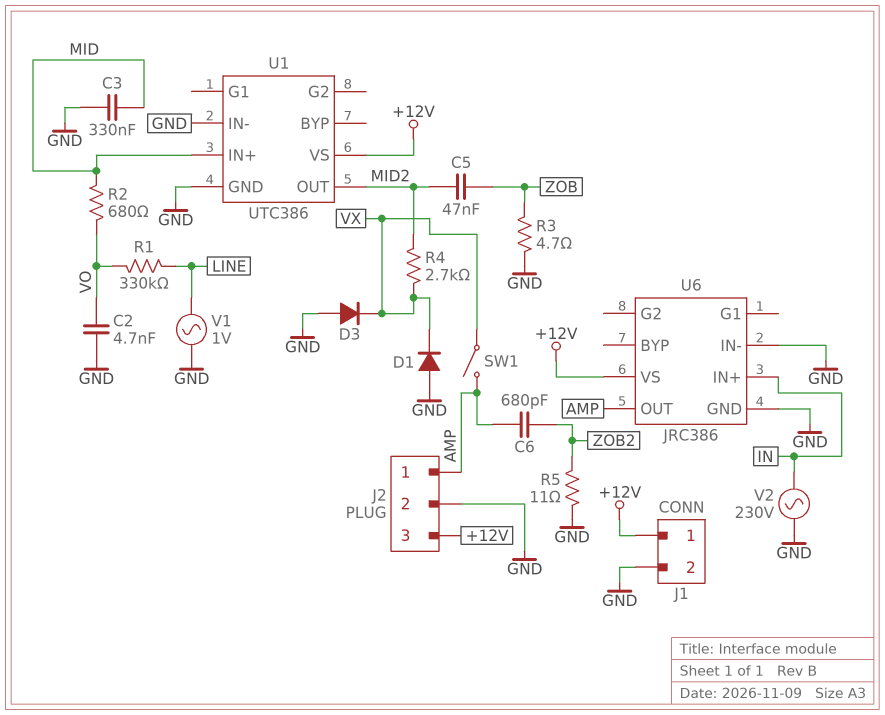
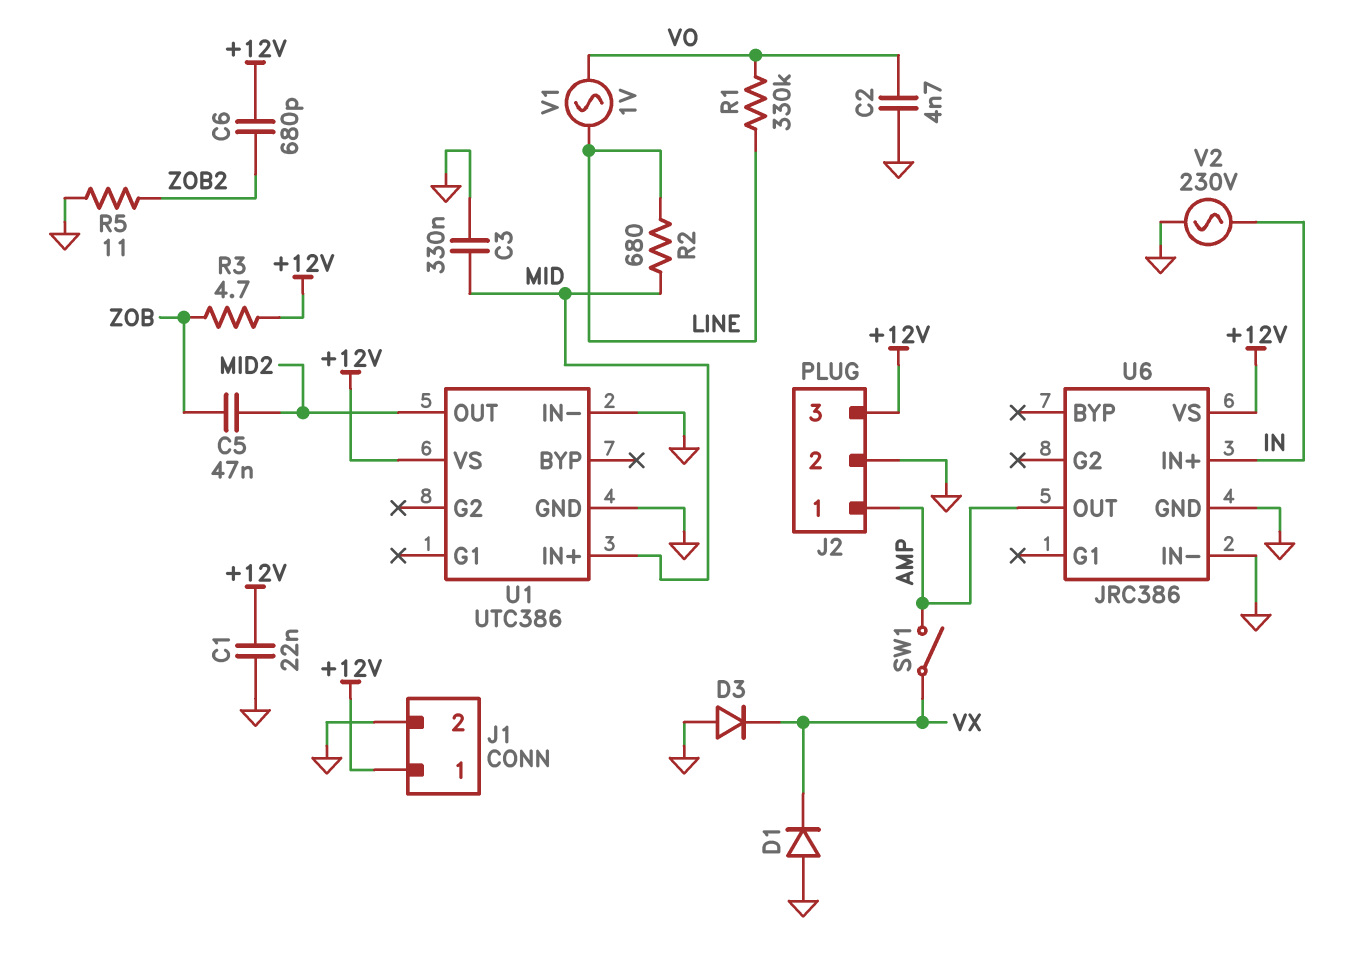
C1: none -> 22nF (+12V, GND)
C6: 680pF (AMP, ZOB2) -> 680pF (+12V, ZOB2)
R2: 680 (MID, VO) -> 680 (LINE, MID)
R3: 4.7 (GND, ZOB) -> 4.7 (+12V, ZOB)
R4: 2.7k (MID2, VX) -> none
V1: AC 1V (GND, LINE) -> AC 1V (LINE, VO)

